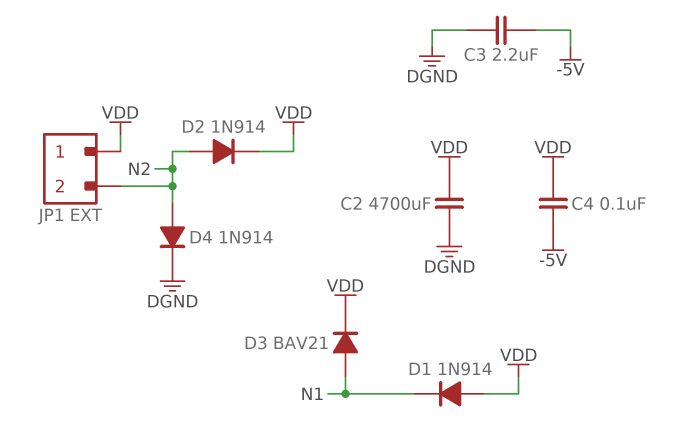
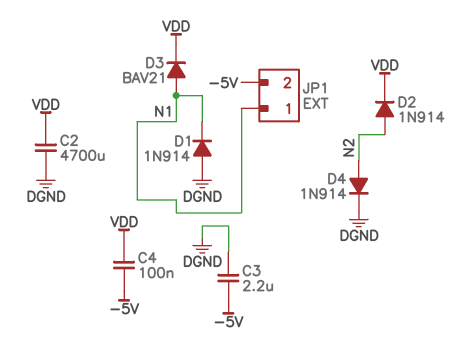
D1: diode 1N914 (A VDD, K N1) -> diode 1N914 (A DGND, K N1)
JP1 pin 1: VDD -> N1
JP1 pin 2: N2 -> -5V

